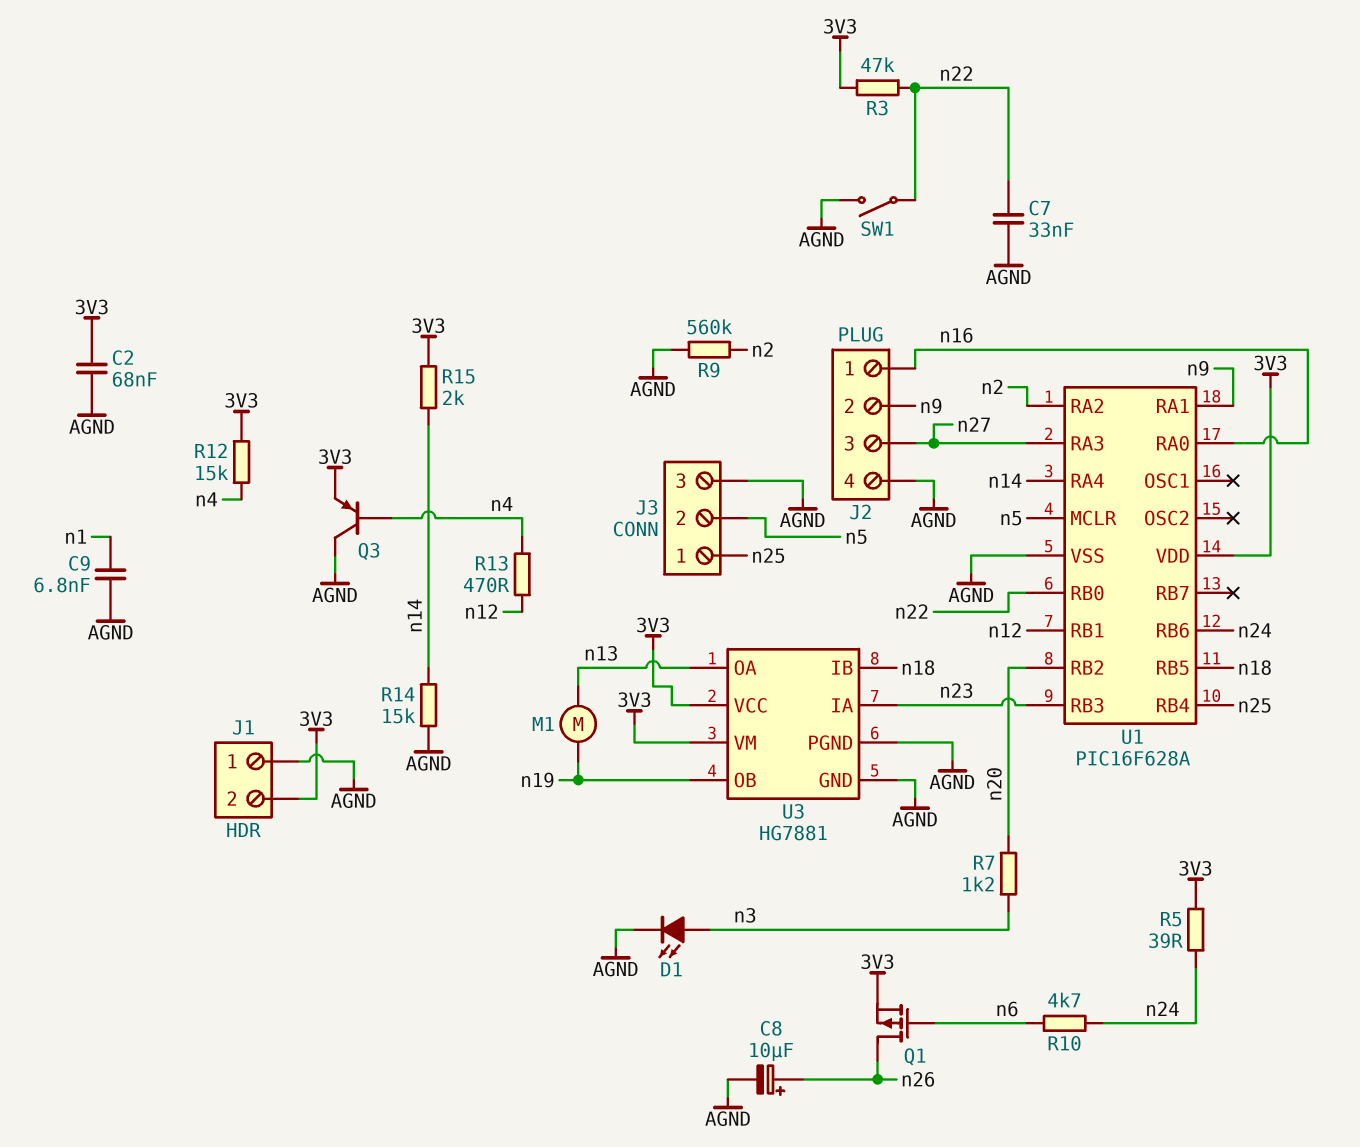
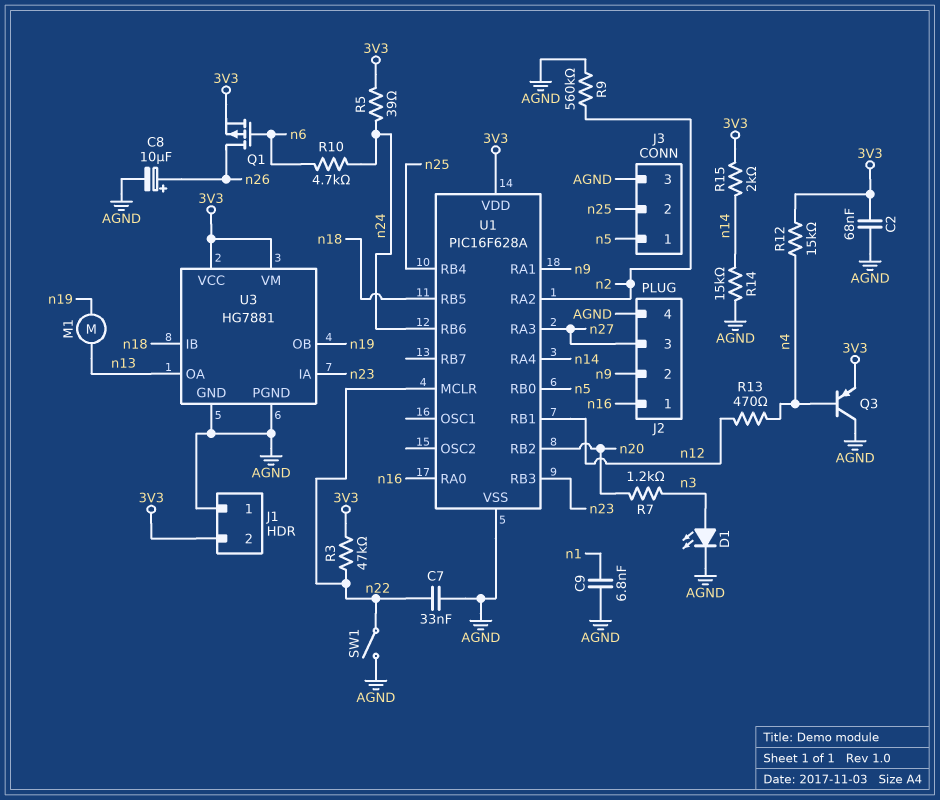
J3 pin 1: n25 -> n5
J3 pin 2: n5 -> n25
U1 pin MCLR: n5 -> n22
U1 pin RB0: n22 -> n5

